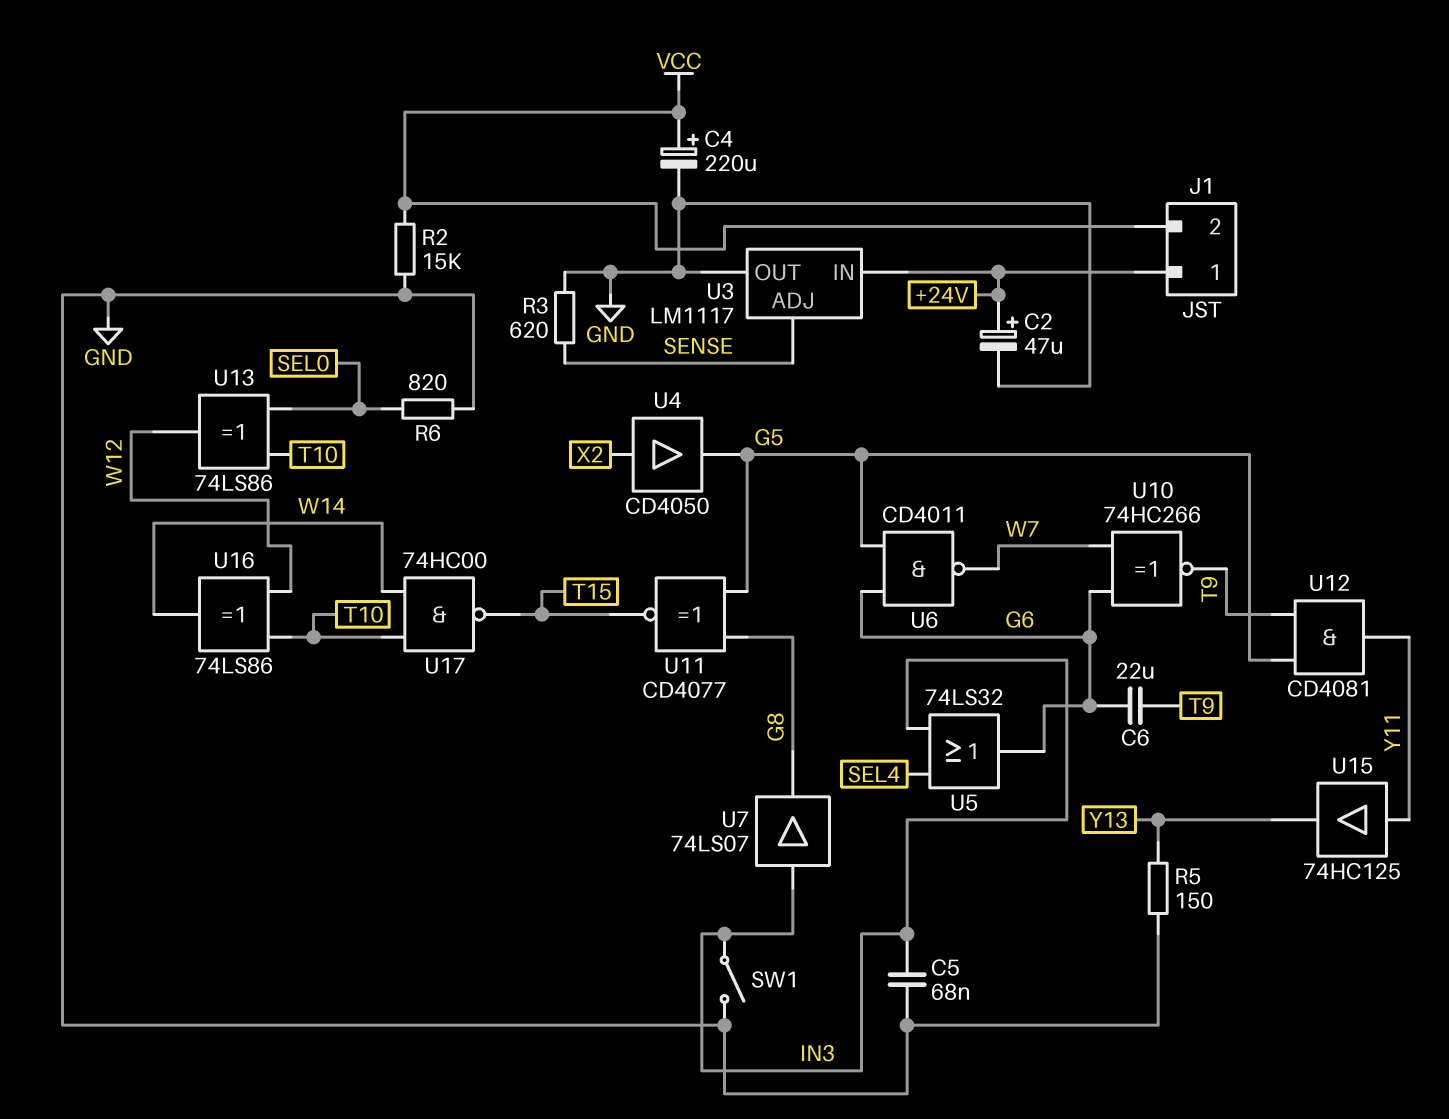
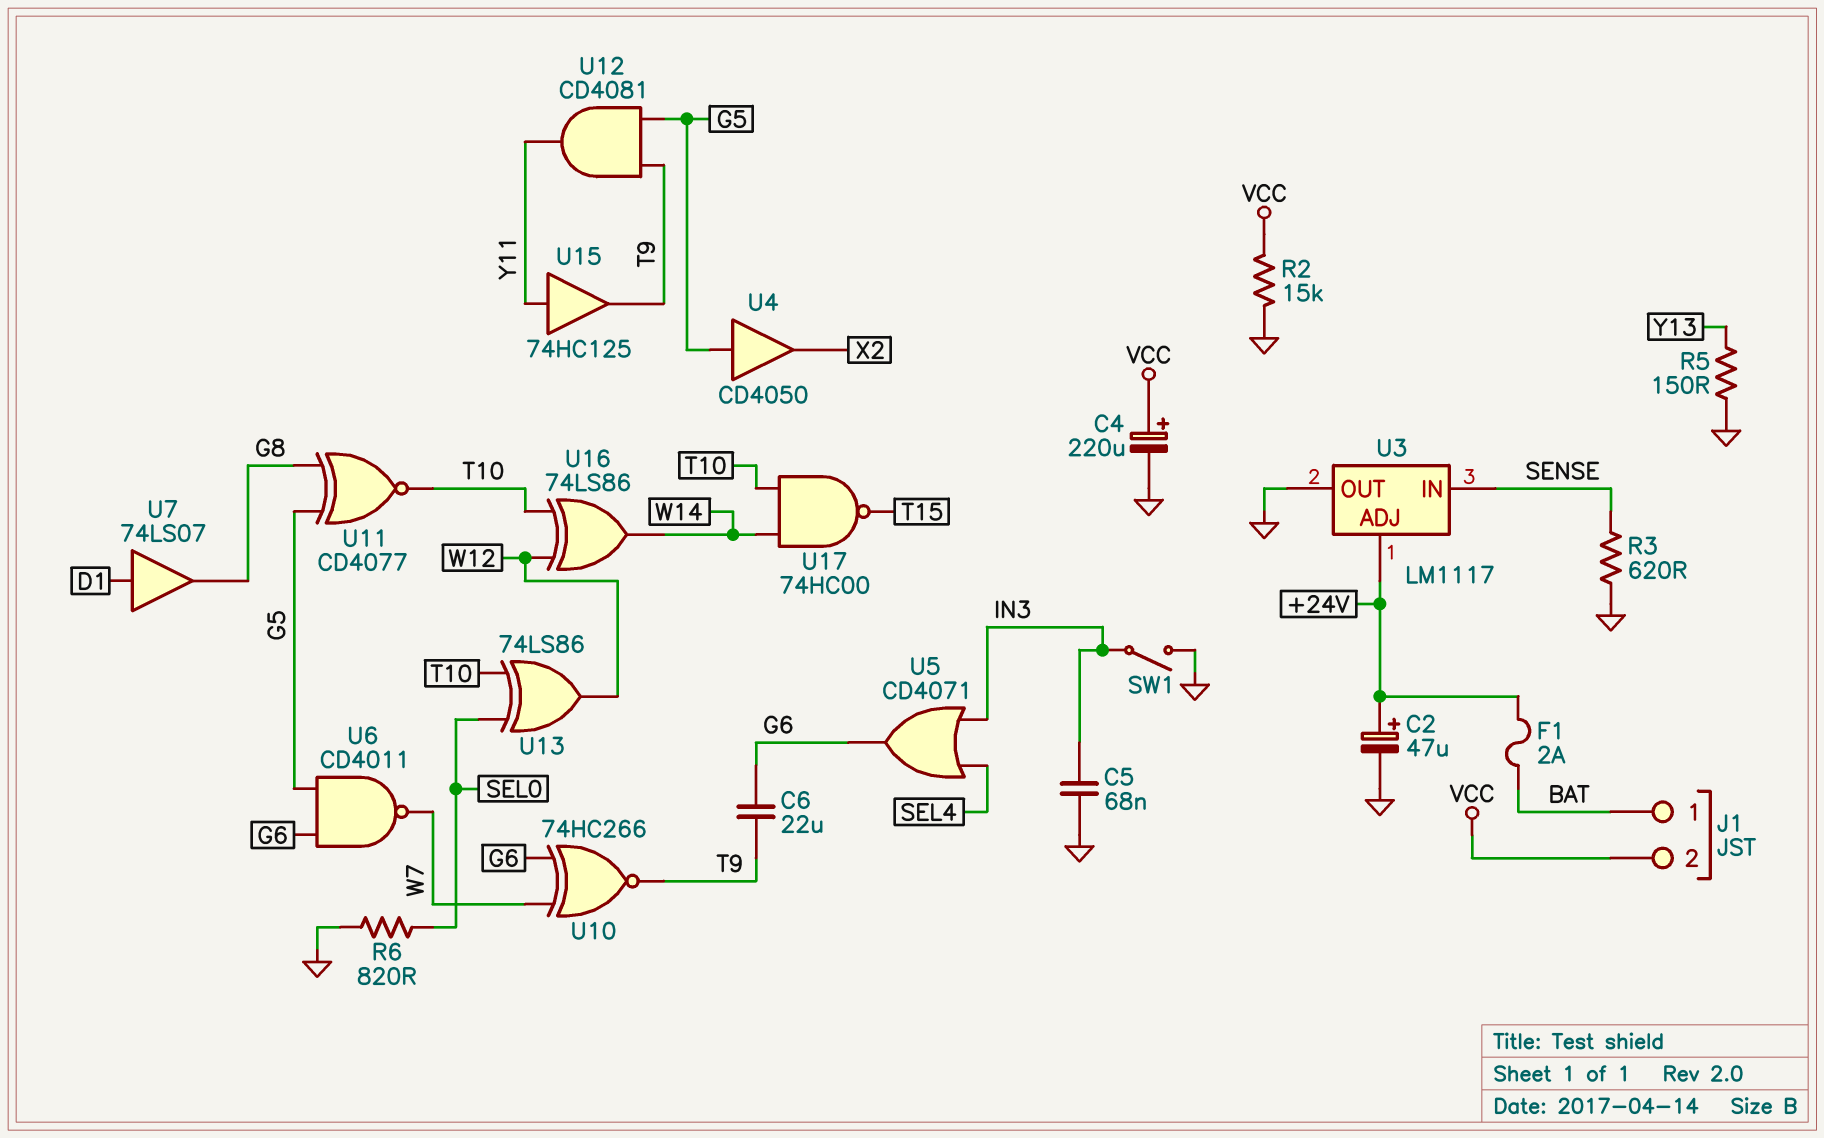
F1: none -> 2A (+24V, BAT)
J1 pin 1: +24V -> BAT
U3 pin ADJ: SENSE -> +24V
U3 pin IN: +24V -> SENSE
U4: buffer CD4050 (in X2, out G5) -> buffer CD4050 (in G5, out X2)
U5: OR 74LS32 (in IN3, in SEL4, out G6) -> OR CD4071 (in IN3, in SEL4, out G6)
U7: buffer 74LS07 (in IN3, out G8) -> buffer 74LS07 (in D1, out G8)
U11: XNOR CD4077 (in G5, in G8, out T15) -> XNOR CD4077 (in G5, in G8, out T10)
U15: buffer 74HC125 (in Y11, out Y13) -> buffer 74HC125 (in Y11, out T9)

